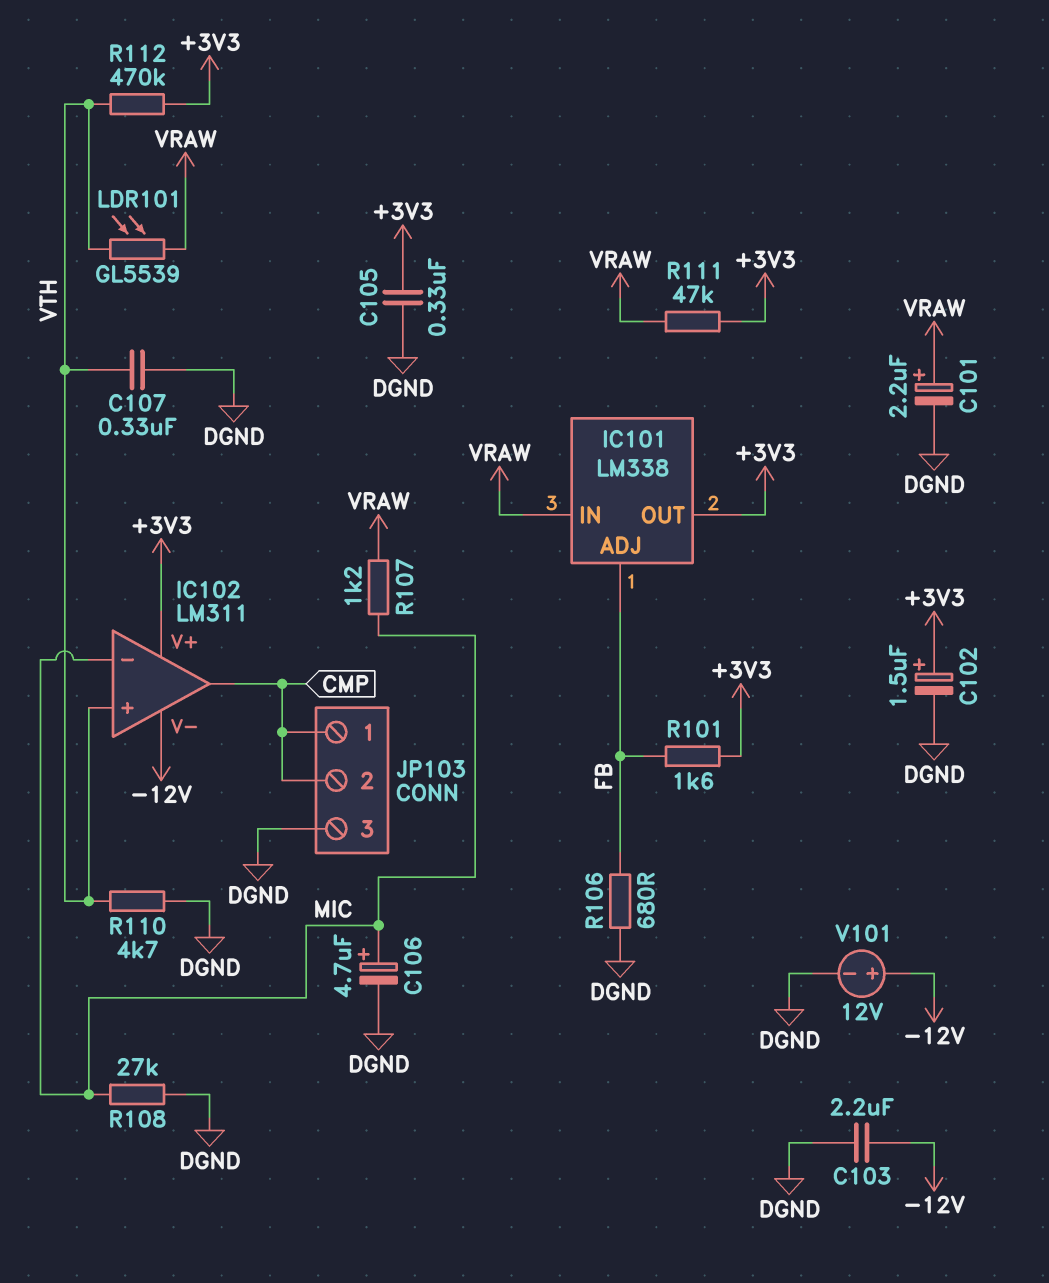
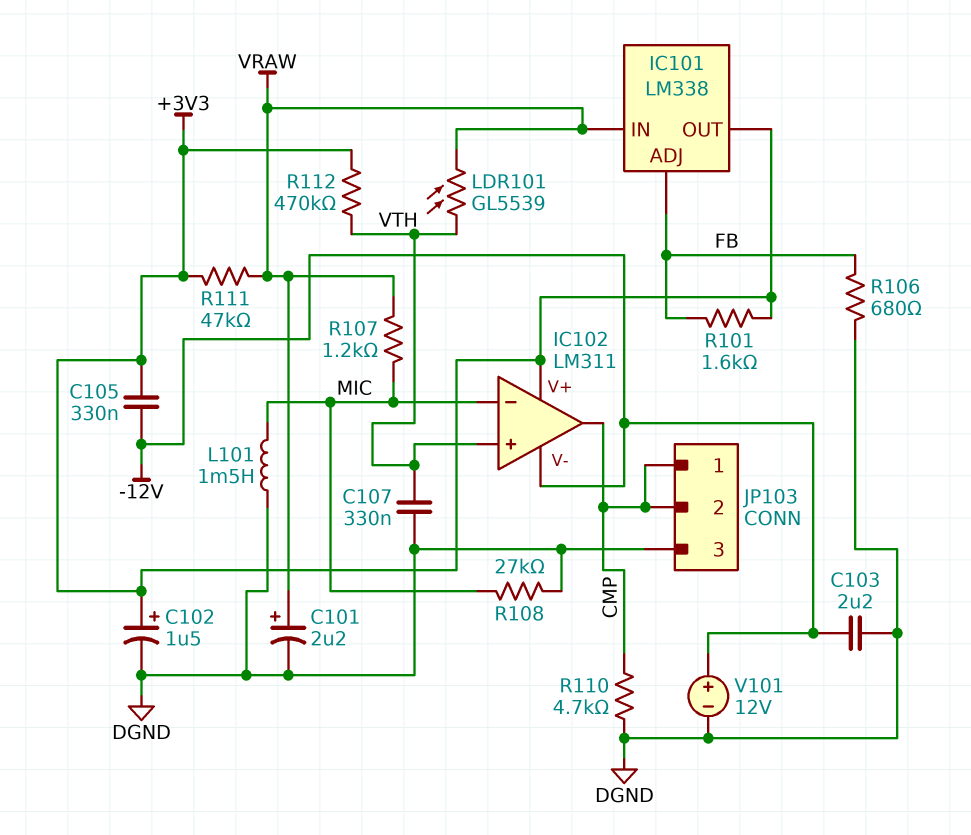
C105: 330nF (+3V3, DGND) -> 330nF (+3V3, -12V)
C106: 4.7uF (plus MIC, minus DGND) -> none
L101: none -> 1.5mH (DGND, MIC)
R110: 4.7k (DGND, VTH) -> 4.7k (CMP, DGND)

